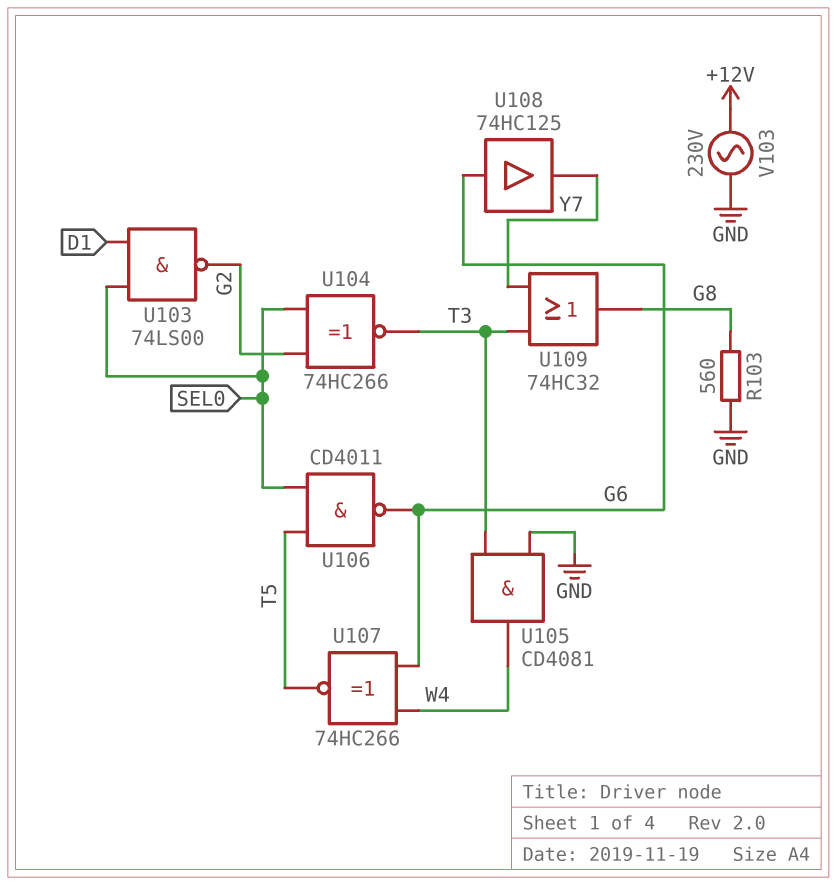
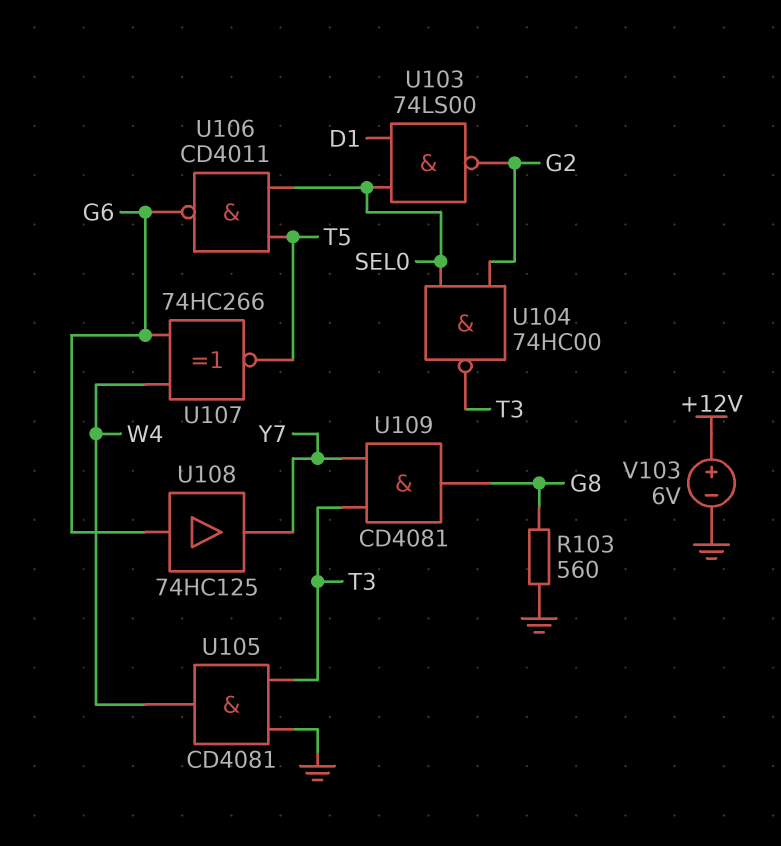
U104: XNOR 74HC266 (in G2, in SEL0, out T3) -> NAND 74HC00 (in G2, in SEL0, out T3)
U109: OR 74HC32 (in T3, in Y7, out G8) -> AND CD4081 (in T3, in Y7, out G8)
V103: AC 230V (+12V, GND) -> 6V (plus +12V, minus GND)

